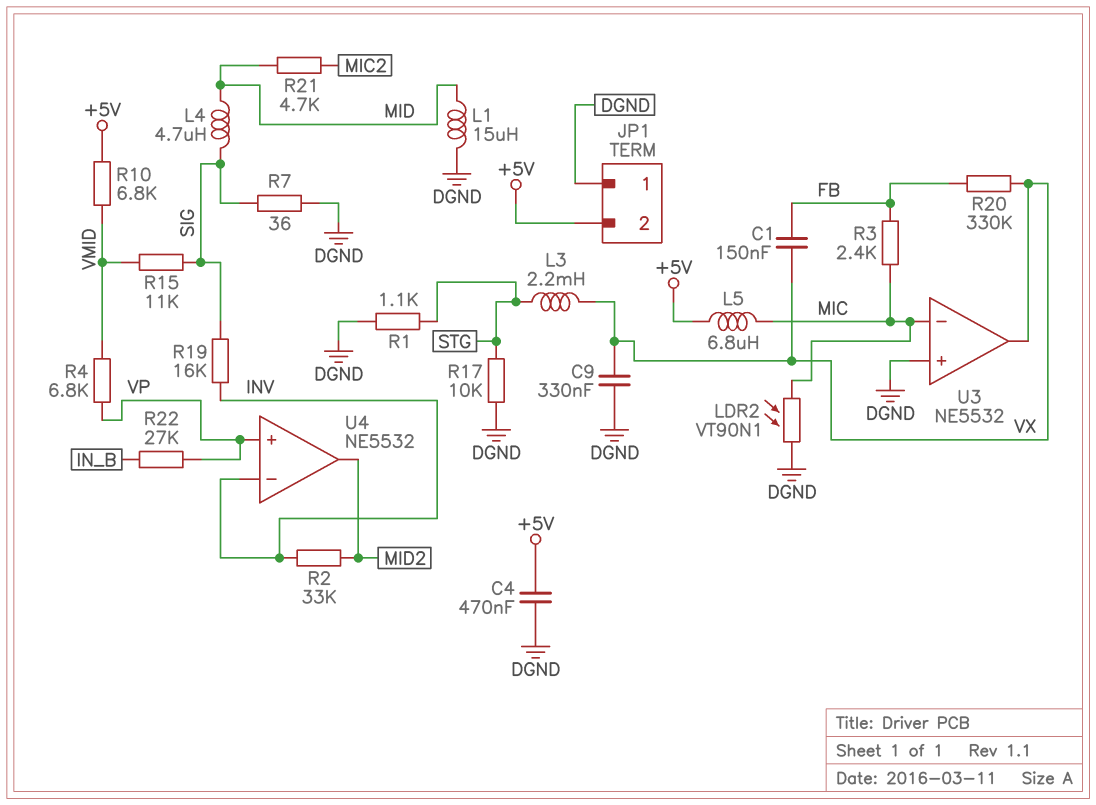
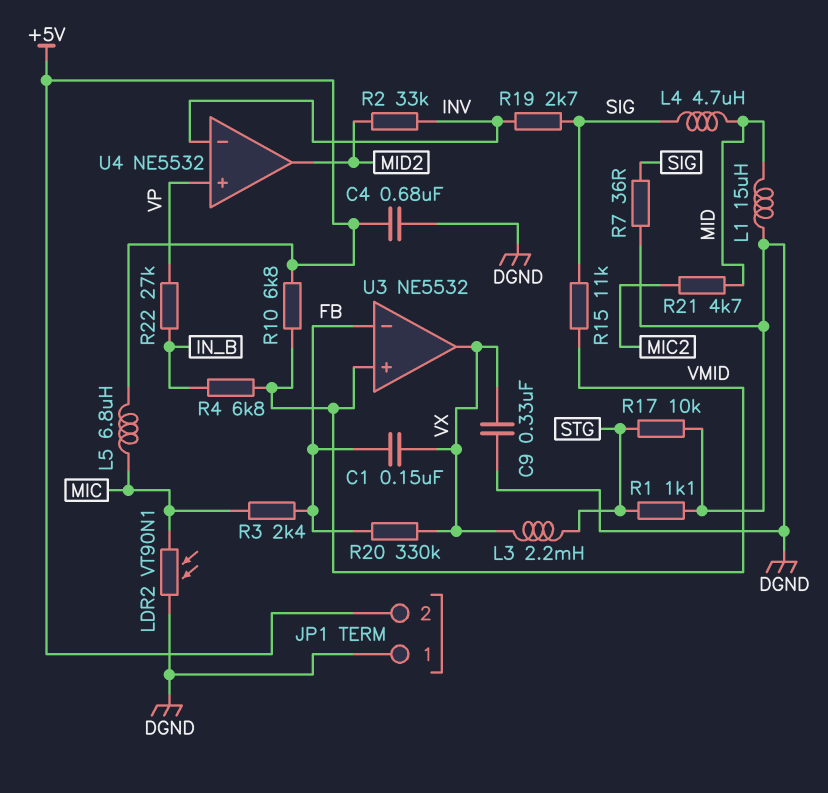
C4: 470nF (+5V, DGND) -> 680nF (+5V, DGND)
R4: 6.8k (VMID, VP) -> 6.8k (IN_B, VMID)
R19: 16k (INV, SIG) -> 2.7k (INV, SIG)
U3 pin in+: DGND -> VMID
U3 pin in-: MIC -> FB

